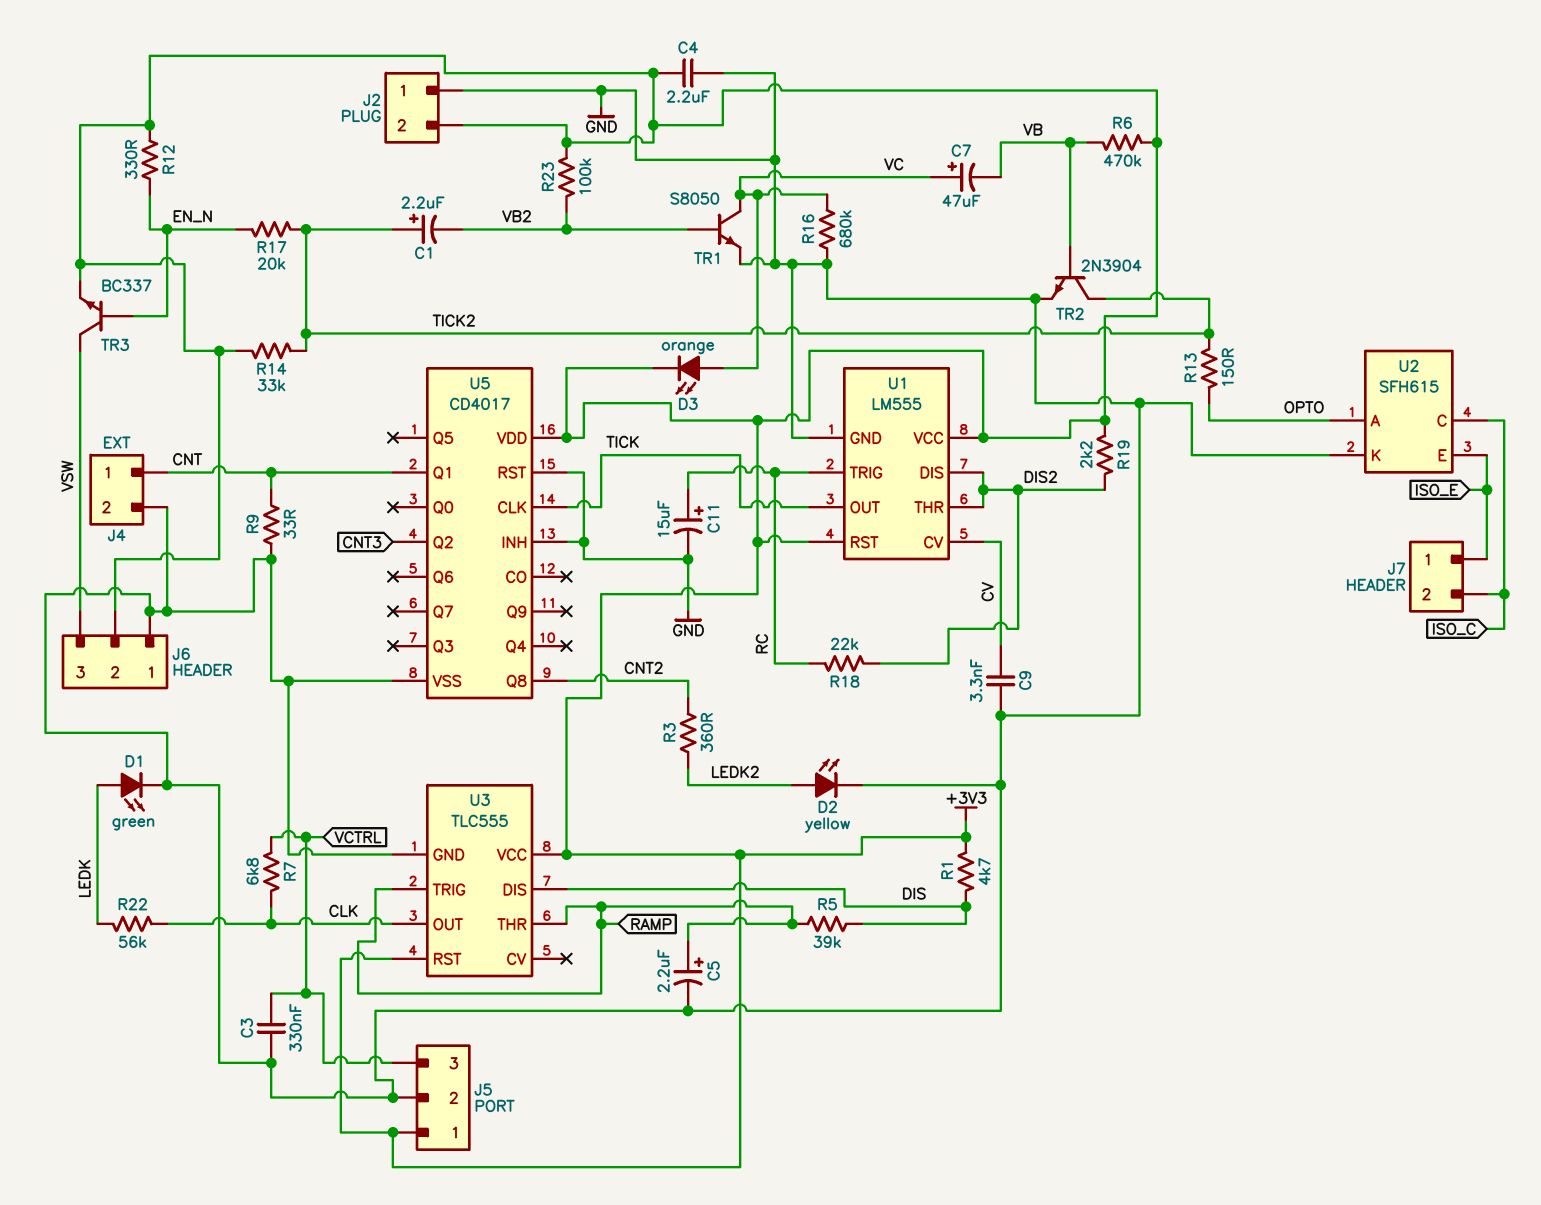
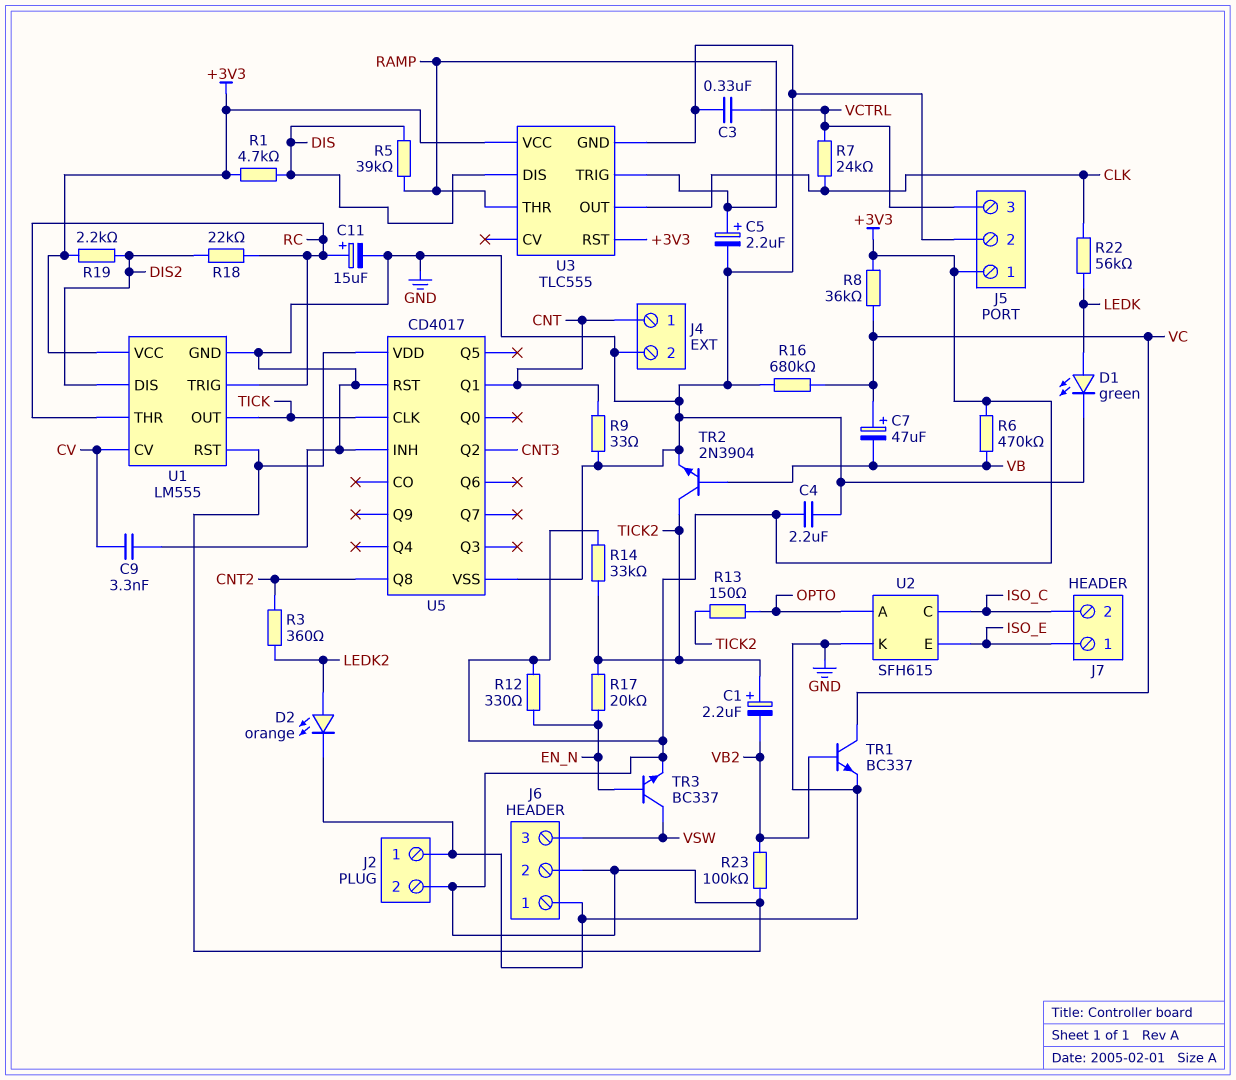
D2: LED yellow (A LEDK2, K GND) -> LED orange (A LEDK2, K GND)
D3: LED orange (A VC, K +3V3) -> none
R7: 6.8k (CLK, VCTRL) -> 24k (CLK, VCTRL)
R8: none -> 36k (+3V3, VC)
TR1: NPN S8050 (B VB2, C VC, E GND) -> NPN BC337 (B VB2, C VC, E GND)
U1 pin THR: DIS2 -> RC

